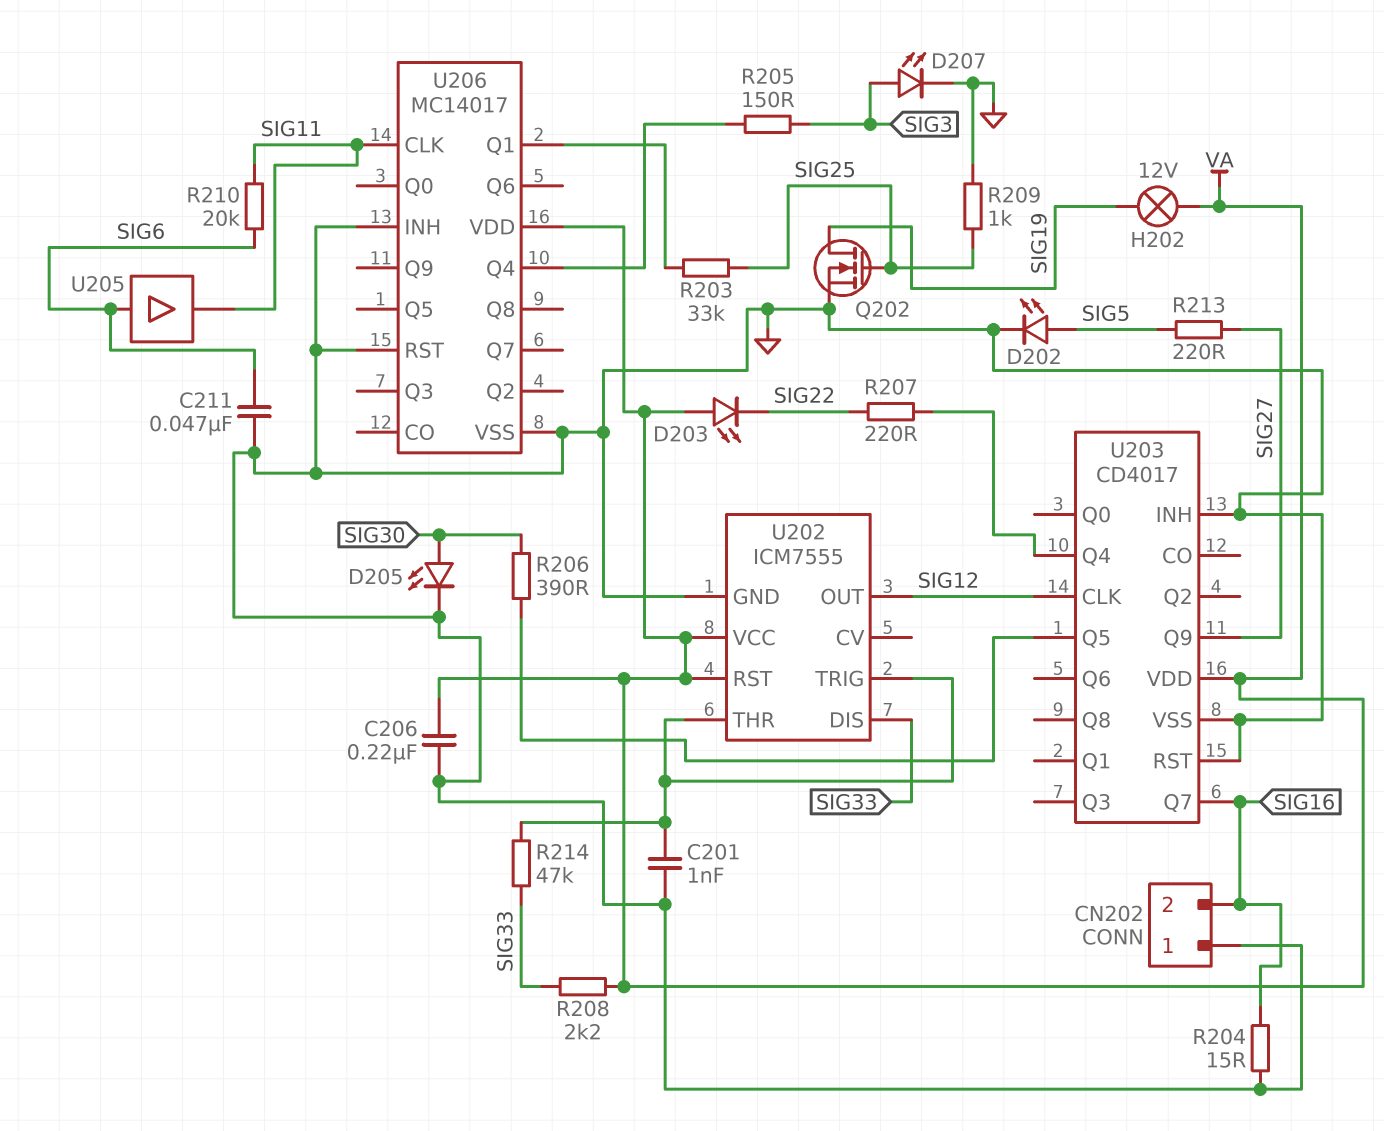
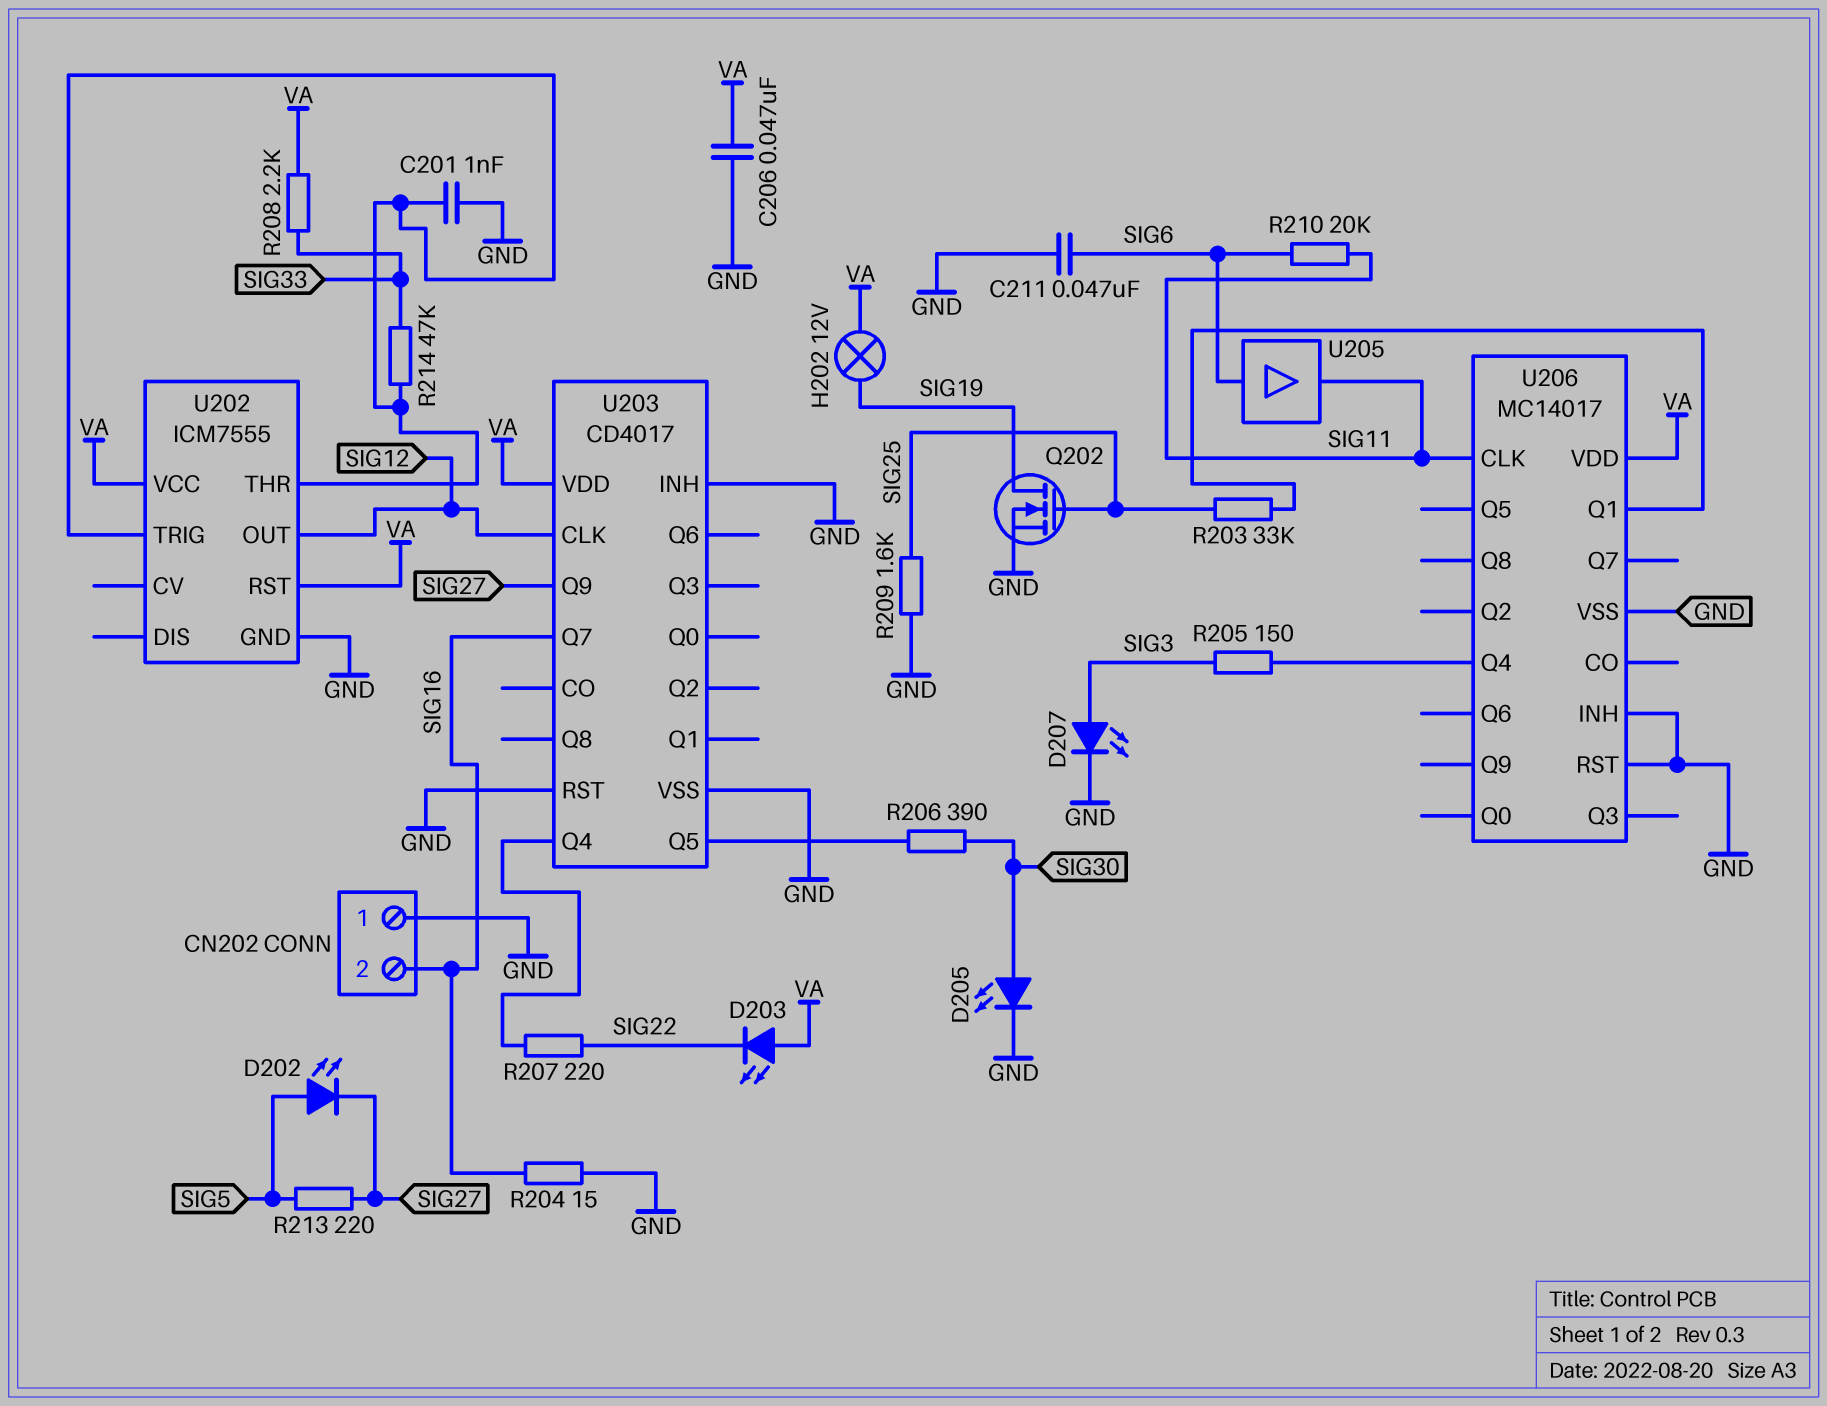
C206: 220nF (GND, VA) -> 47nF (GND, VA)
D202: LED (A SIG5, K GND) -> LED (A SIG5, K SIG27)
R209: 1k (GND, SIG25) -> 1.6k (GND, SIG25)
U202 pin DIS: SIG33 -> none

